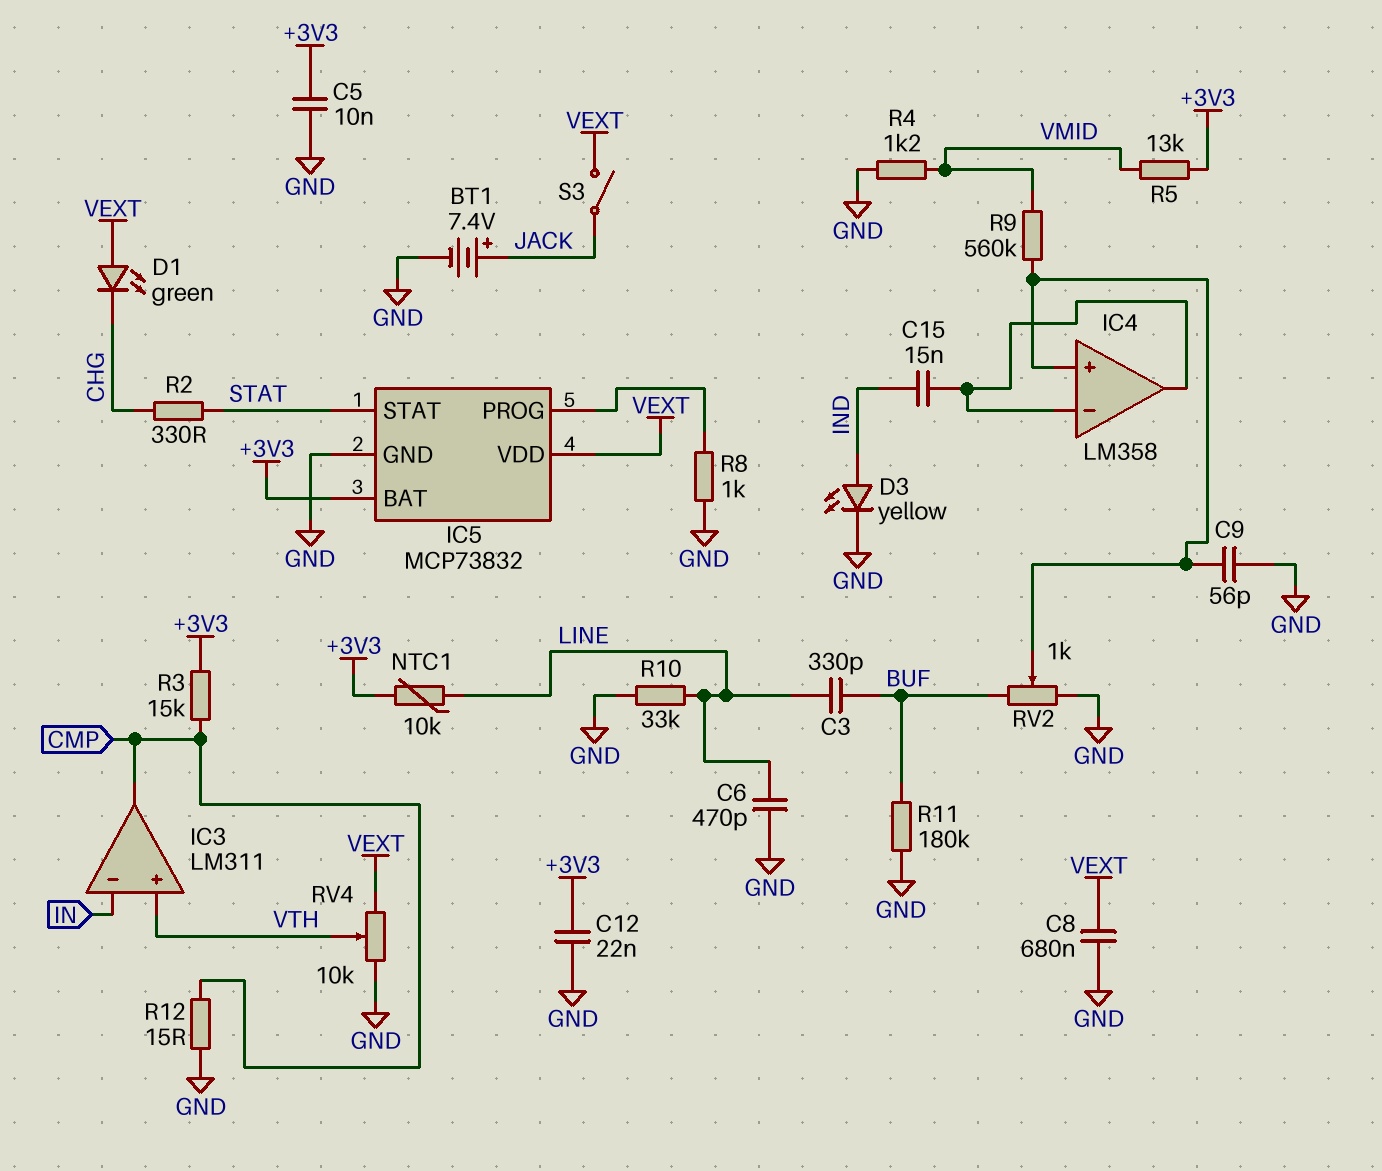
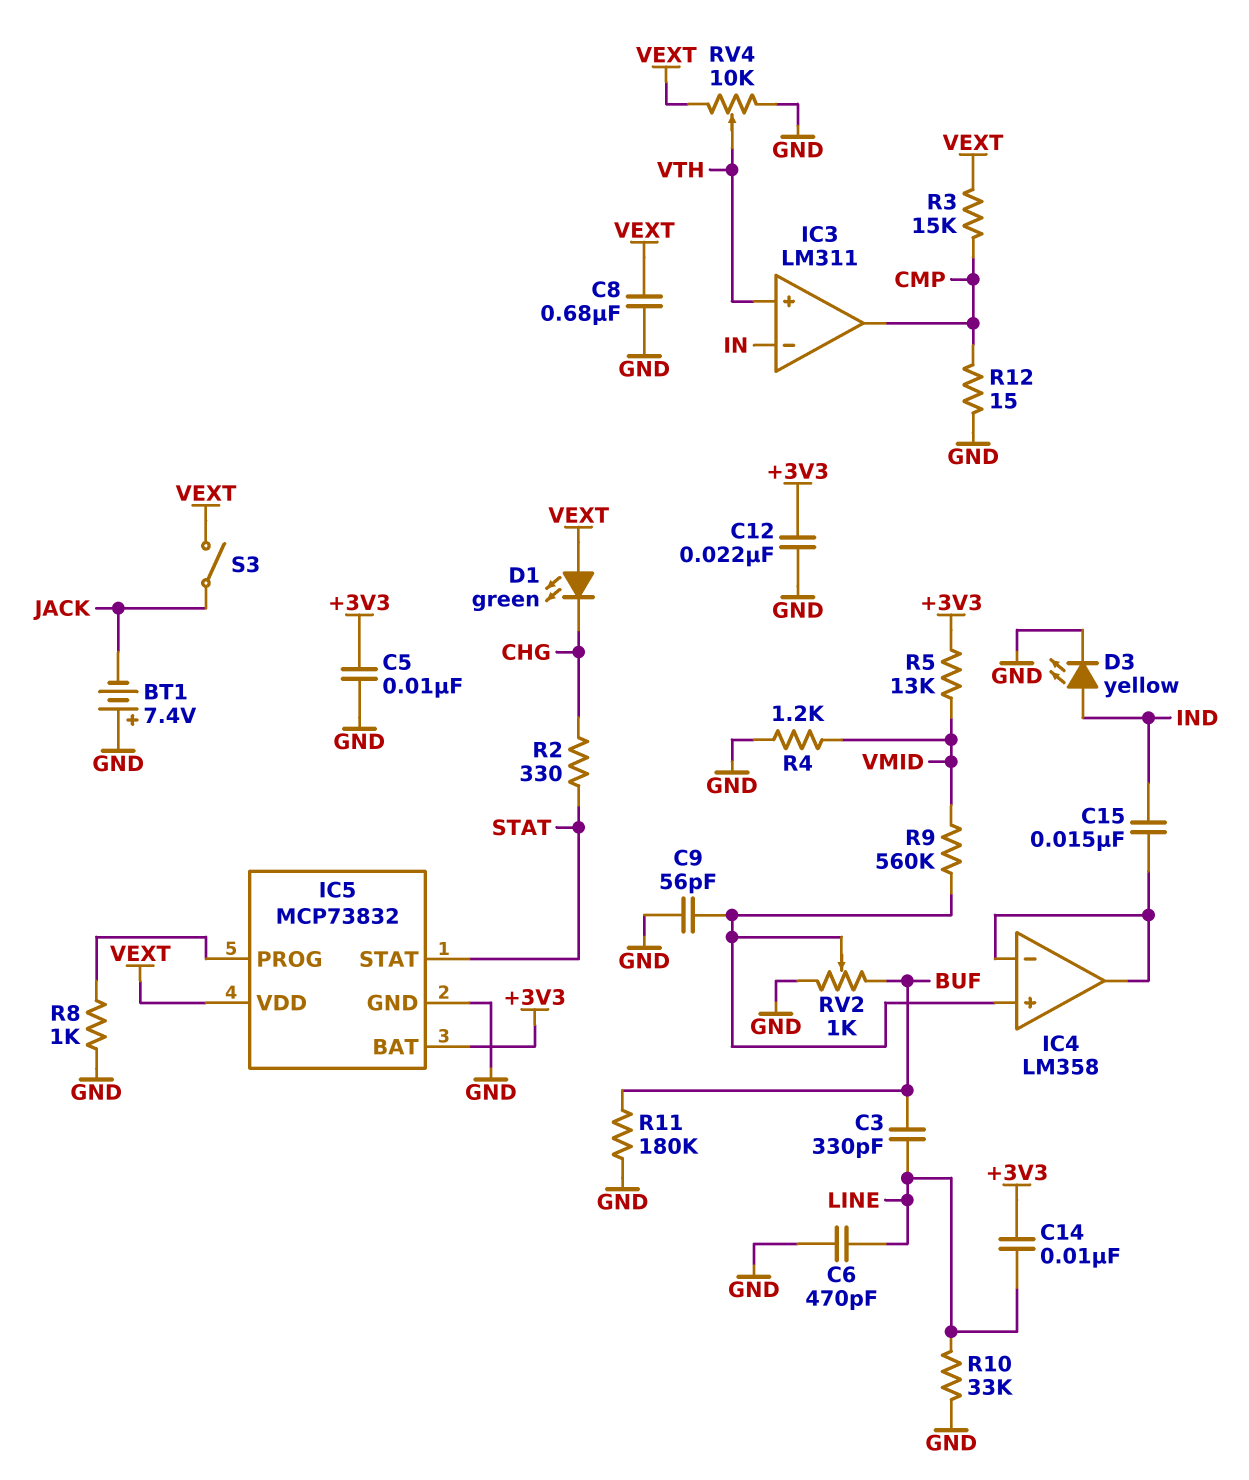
BT1: 7.4V (plus JACK, minus GND) -> 7.4V (plus GND, minus JACK)
C14: none -> 10nF (+3V3, LINE)
NTC1: 10k (+3V3, LINE) -> none
R3: 15k (+3V3, CMP) -> 15k (CMP, VEXT)

